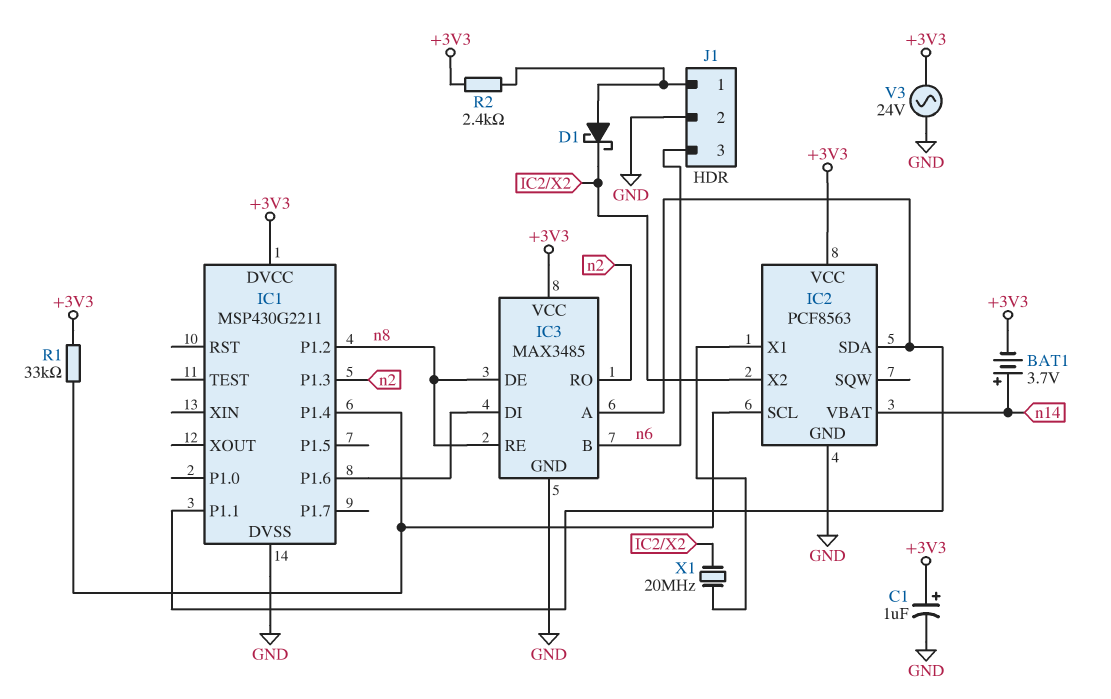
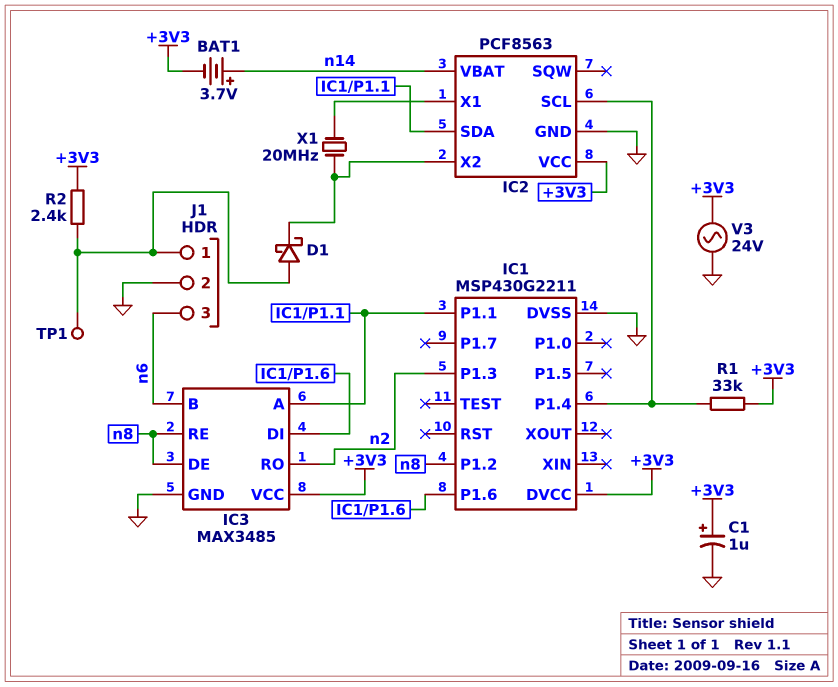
TP1: none -> test point (J1/1)

